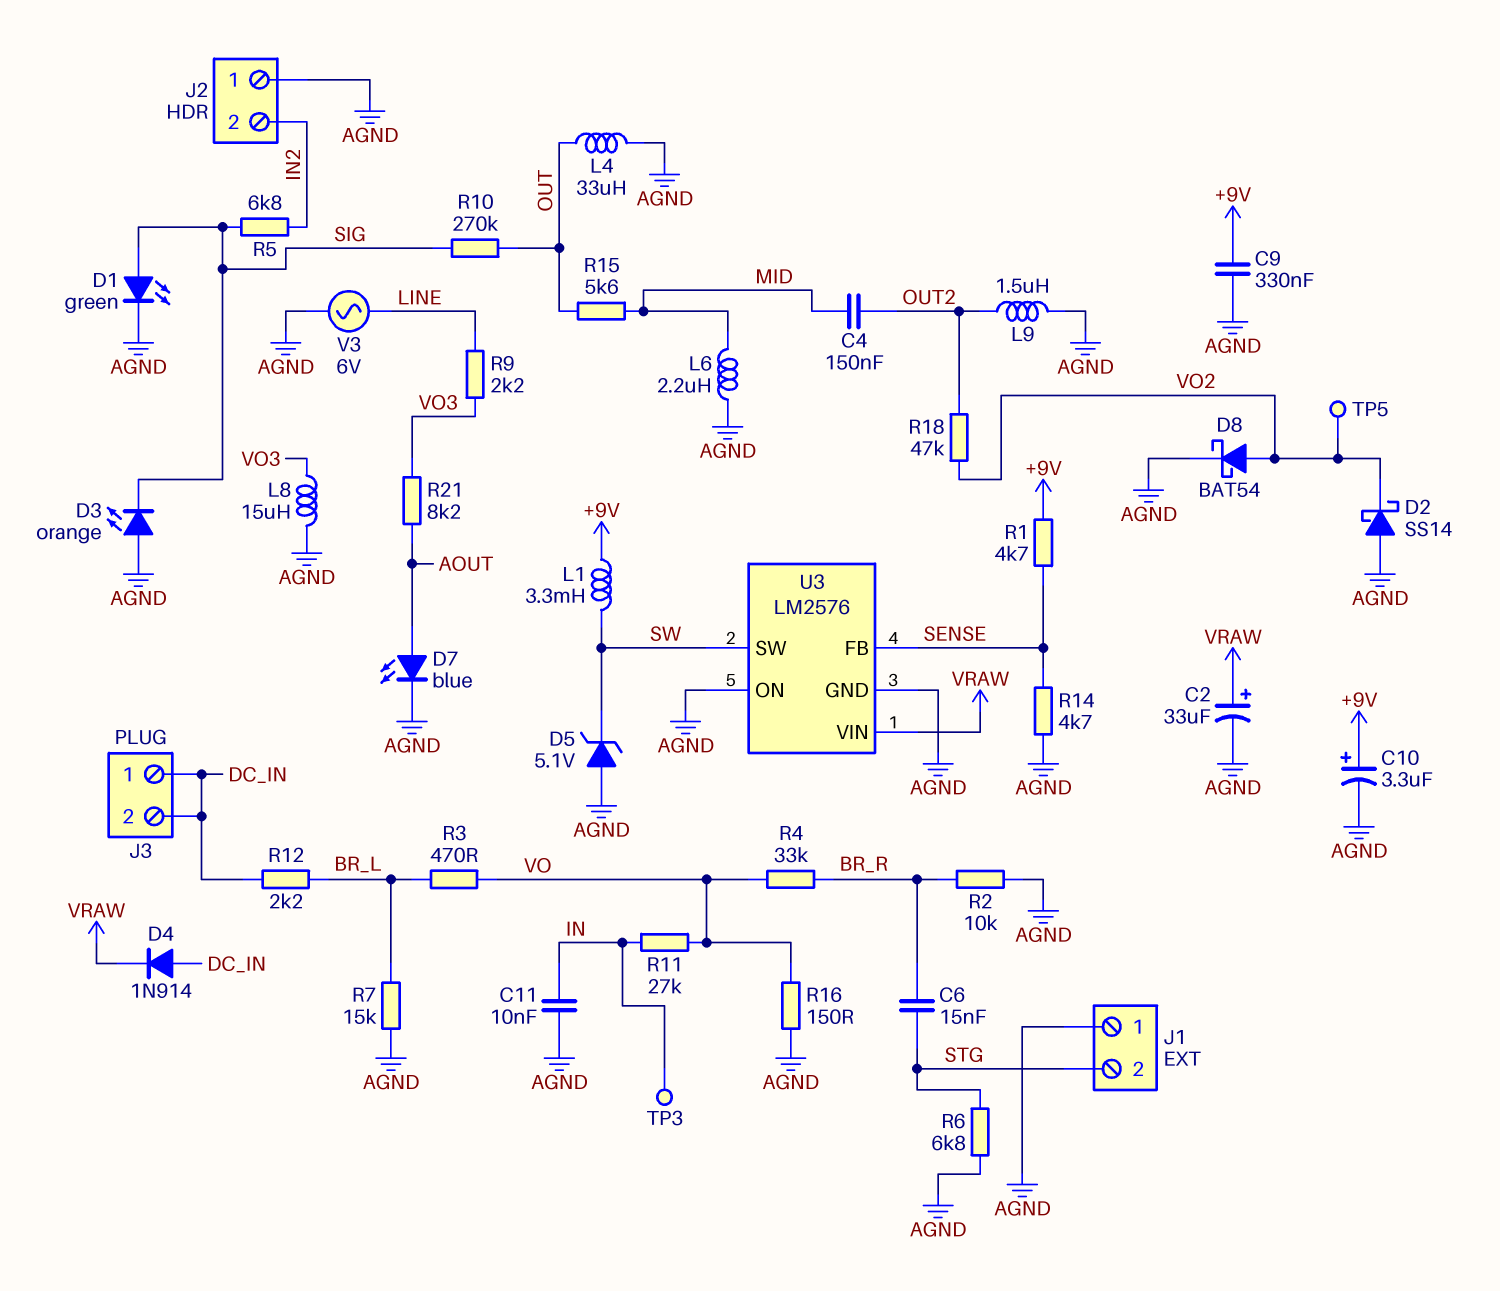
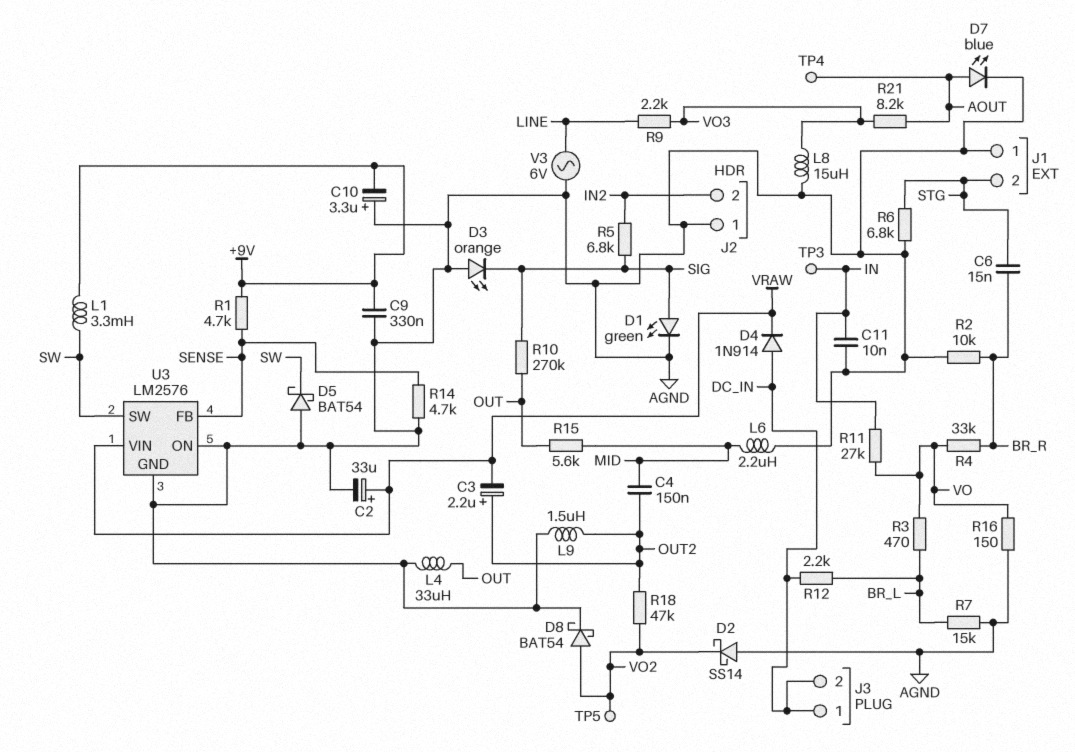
C3: none -> 2.2uF (plus OUT2, minus VRAW)
C10: 3.3uF (plus +9V, minus AGND) -> 3.3uF (plus AGND, minus +9V)
D5: zener 5.1V (A AGND, K SW) -> schottky BAT54 (A AGND, K SW)
TP4: none -> test point (AOUT)

